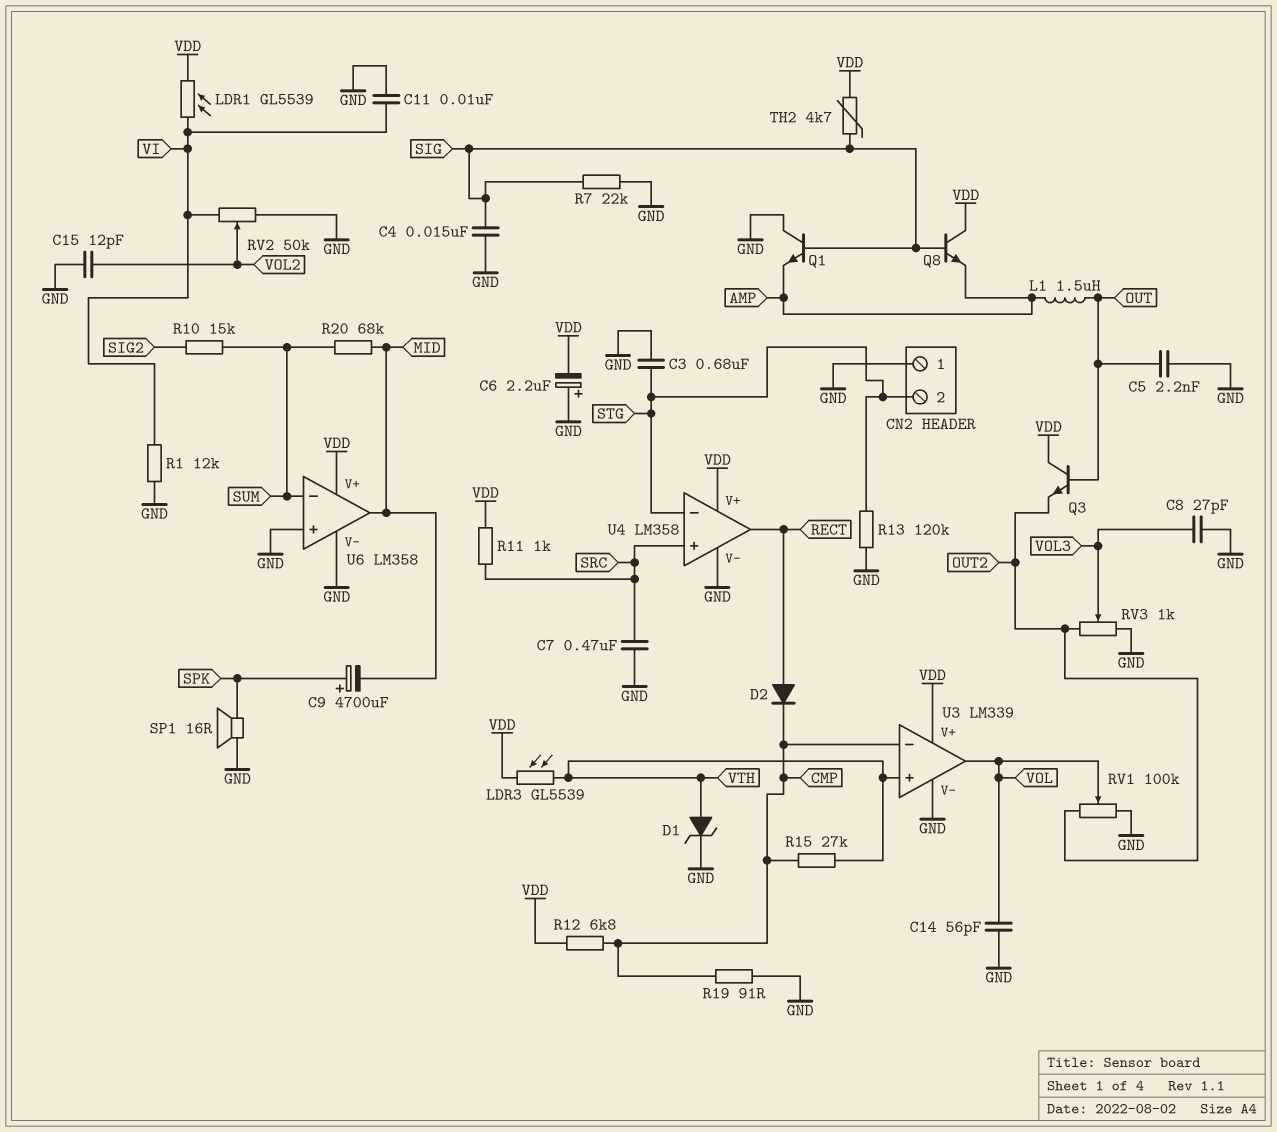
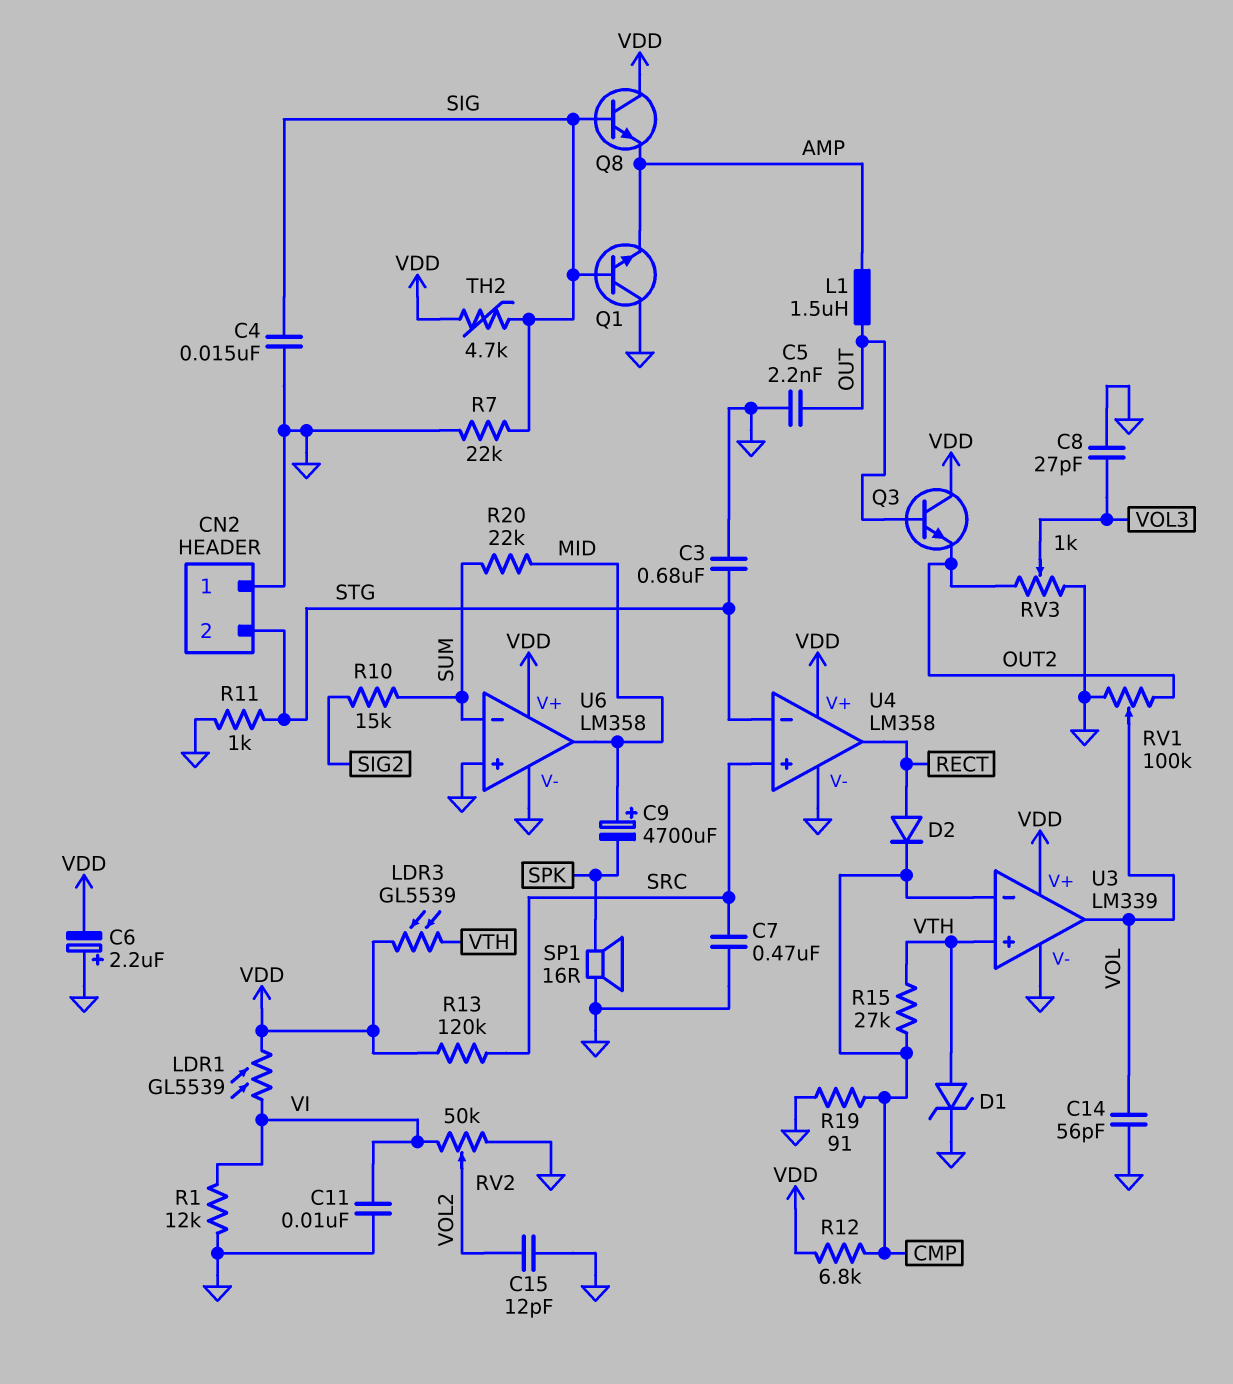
C9: 4700uF (plus SPK, minus MID) -> 4700uF (plus MID, minus SPK)
R11: 1k (SRC, VDD) -> 1k (GND, STG)
R13: 120k (GND, STG) -> 120k (SRC, VDD)
R20: 68k (MID, SUM) -> 22k (MID, SUM)

